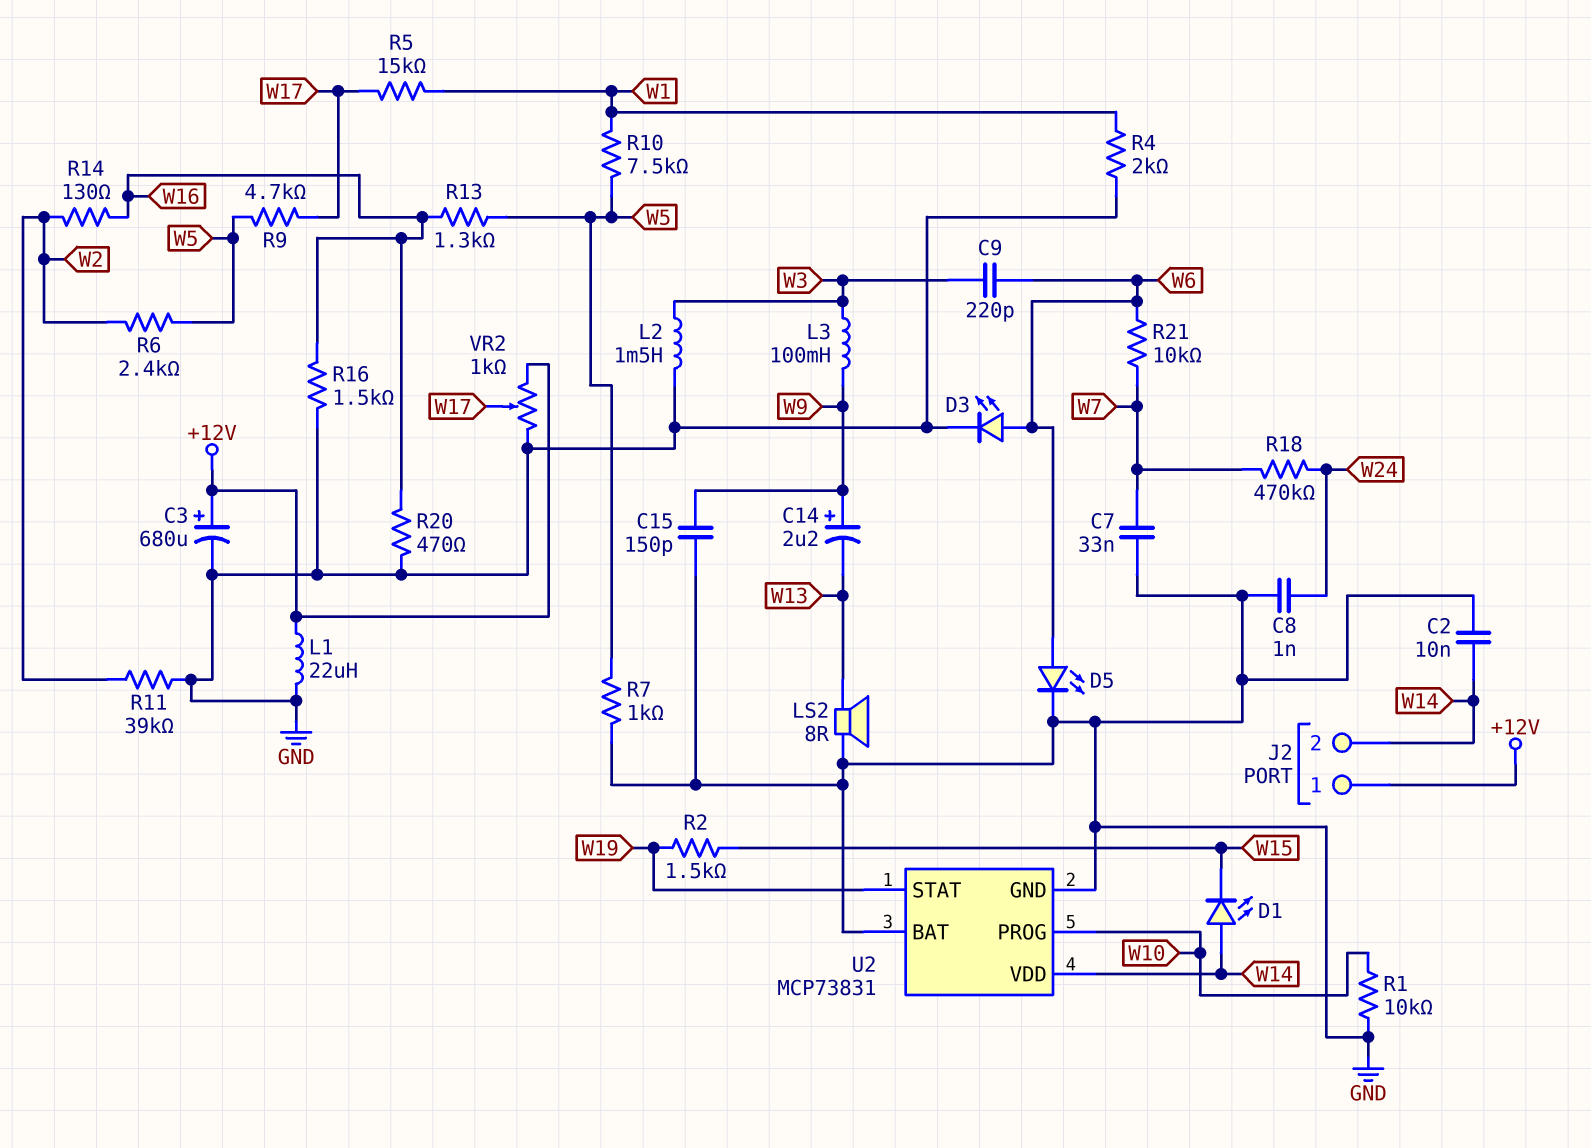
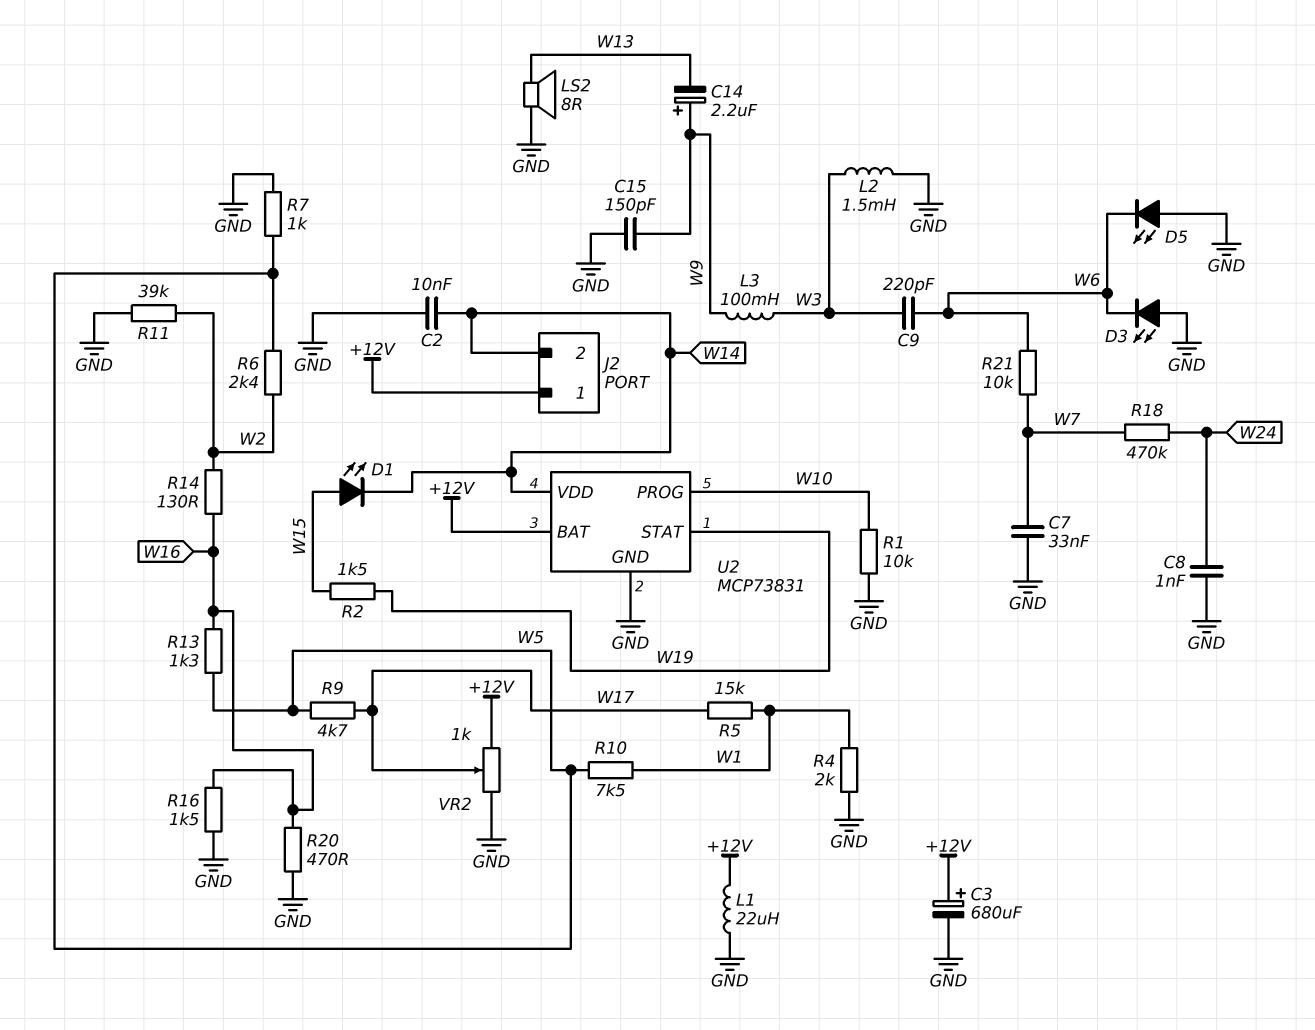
D1: LED (A W14, K W15) -> LED (A W15, K W14)
D3: LED (A W6, K GND) -> LED (A GND, K W6)
D5: LED (A W6, K GND) -> LED (A GND, K W6)
U2 pin BAT: GND -> +12V

